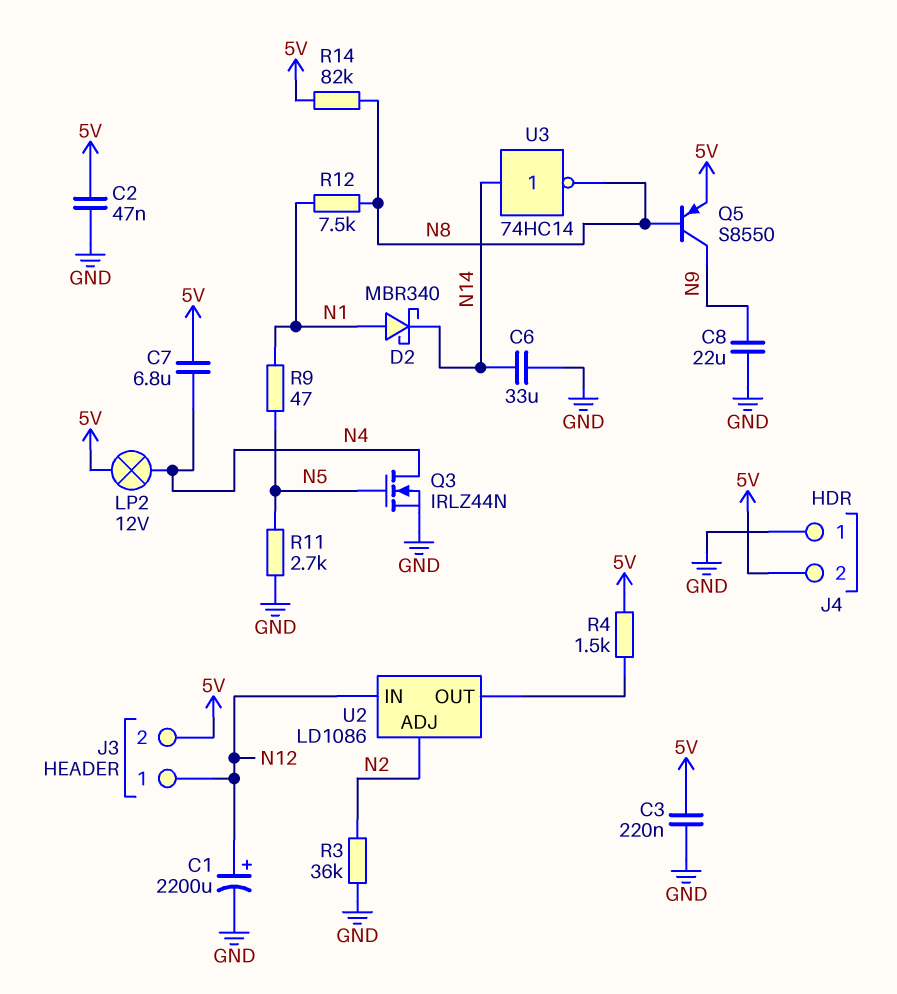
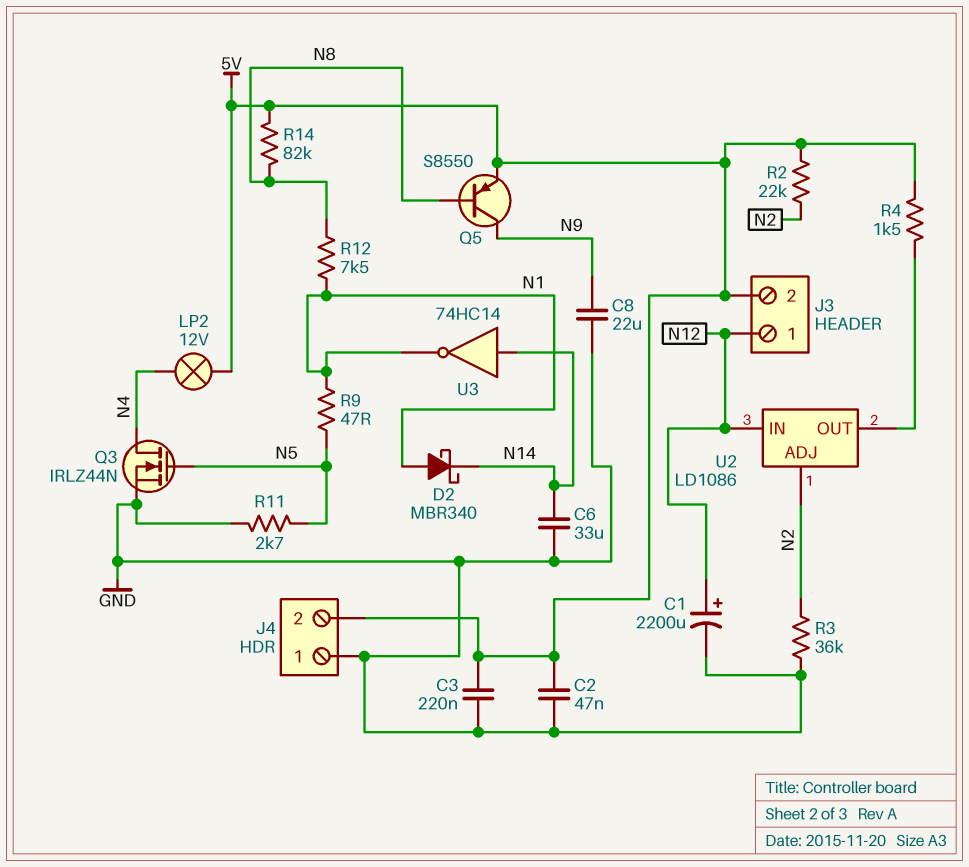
C7: 6.8uF (5V, N4) -> none
R2: none -> 22k (5V, N2)
U3: NOT 74HC14 (in N14, out N8) -> NOT 74HC14 (in N14, out N1)

